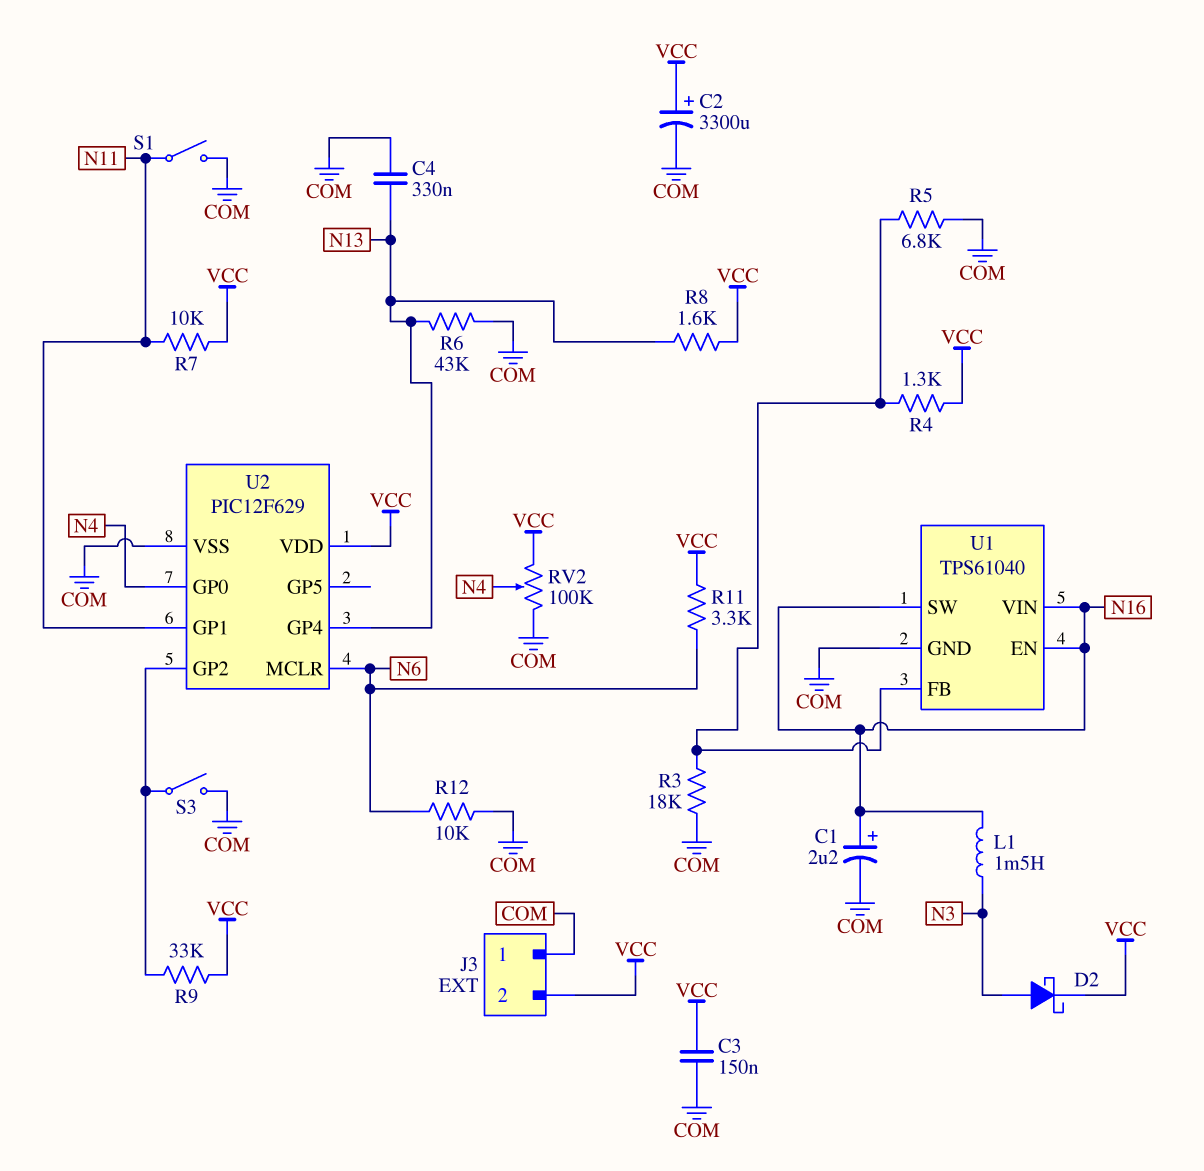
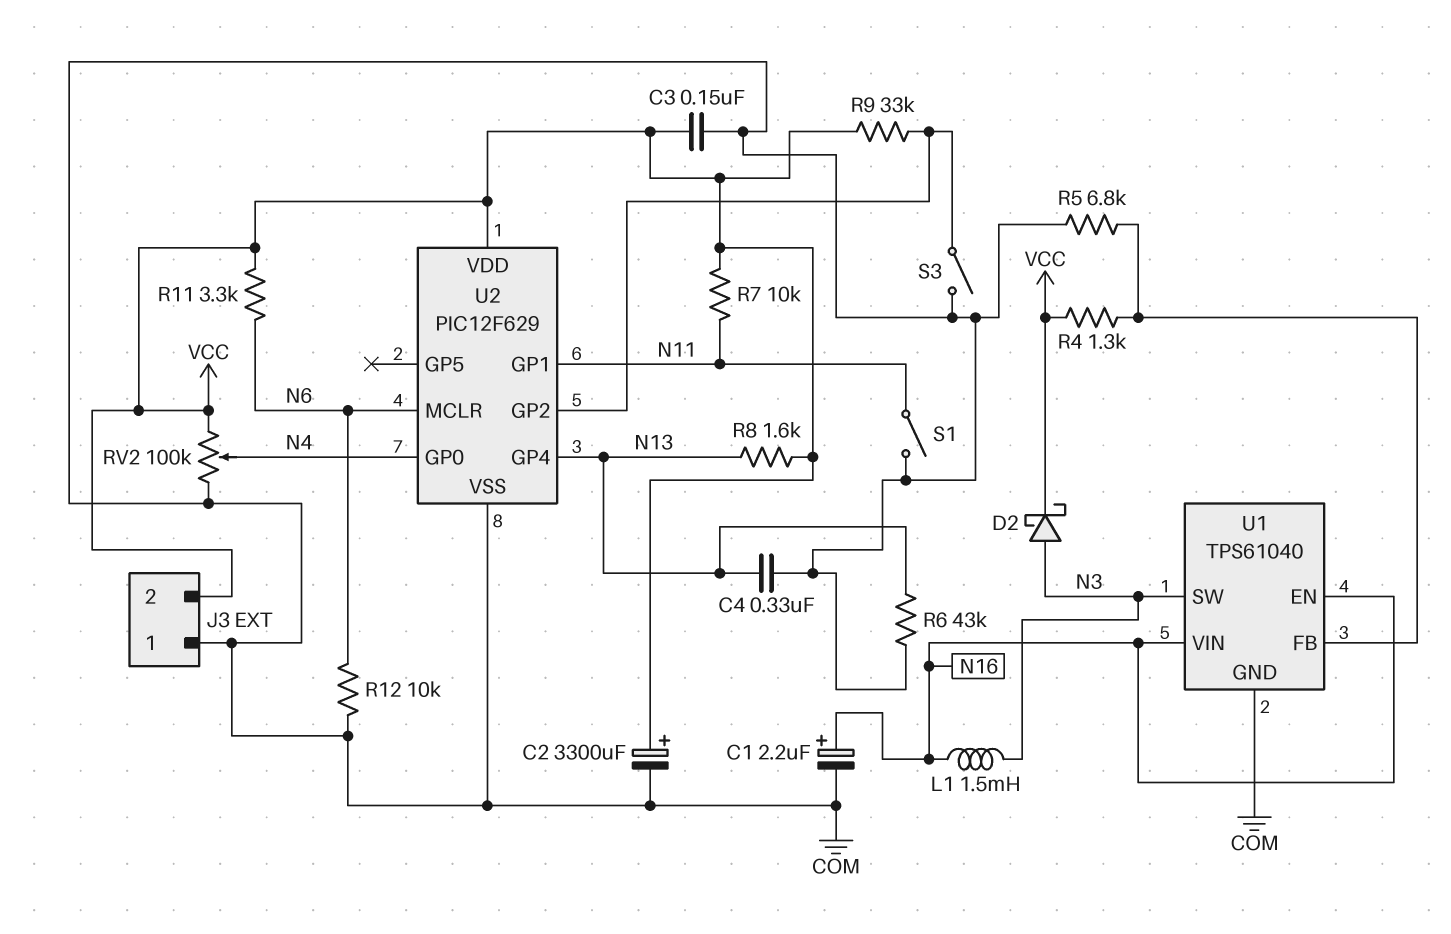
R3: 18k (COM, U1/FB) -> none
U1 pin SW: N16 -> N3

